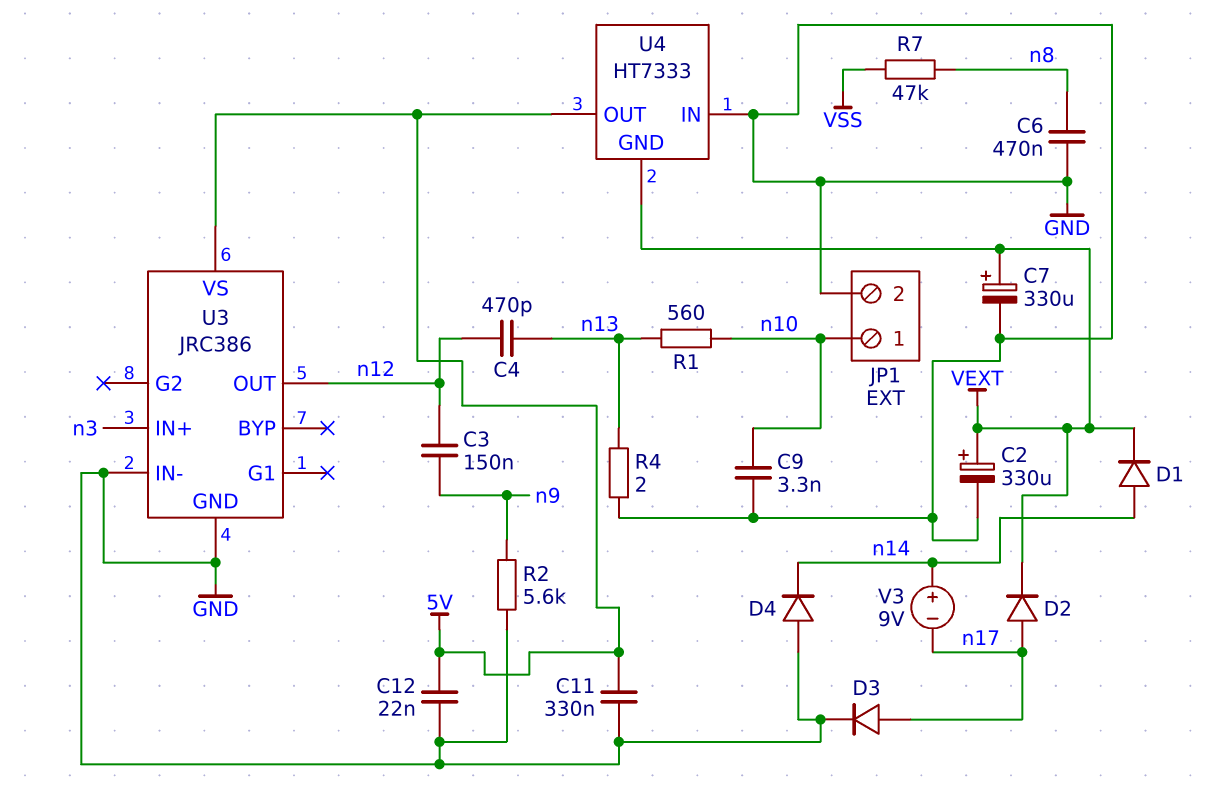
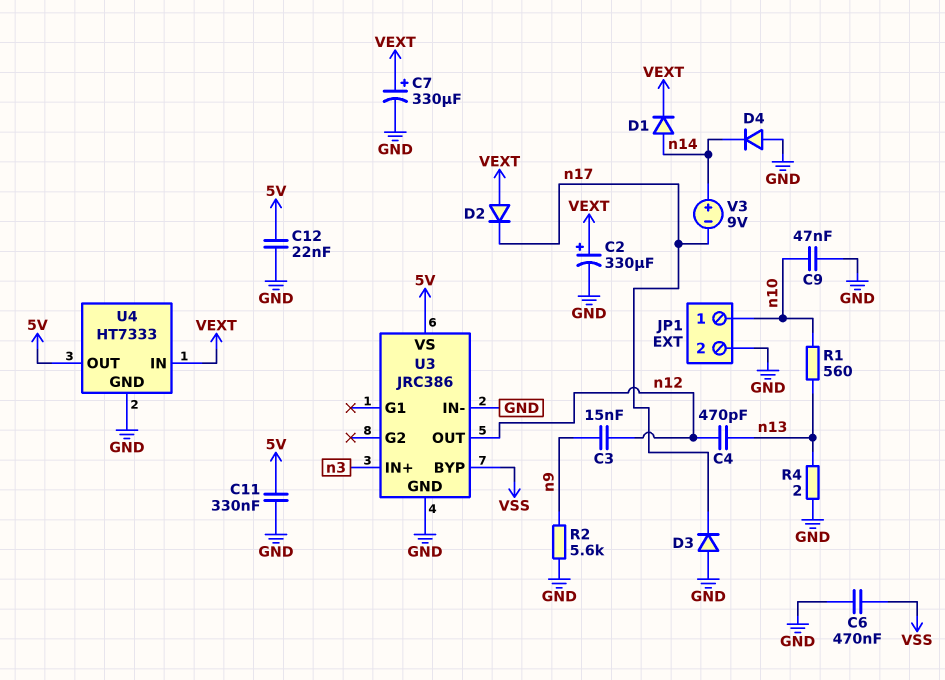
C3: 150nF (n9, n12) -> 15nF (n9, n12)
C6: 470nF (GND, n8) -> 470nF (GND, VSS)
C9: 3.3nF (GND, n10) -> 47nF (GND, n10)
D2: diode (A n17, K VEXT) -> diode (A VEXT, K n17)
D3: diode (A n17, K GND) -> diode (A GND, K n17)
R7: 47k (VSS, n8) -> none
U3 pin BYP: none -> VSS
U4 pin GND: VEXT -> GND
U4 pin IN: GND -> VEXT

